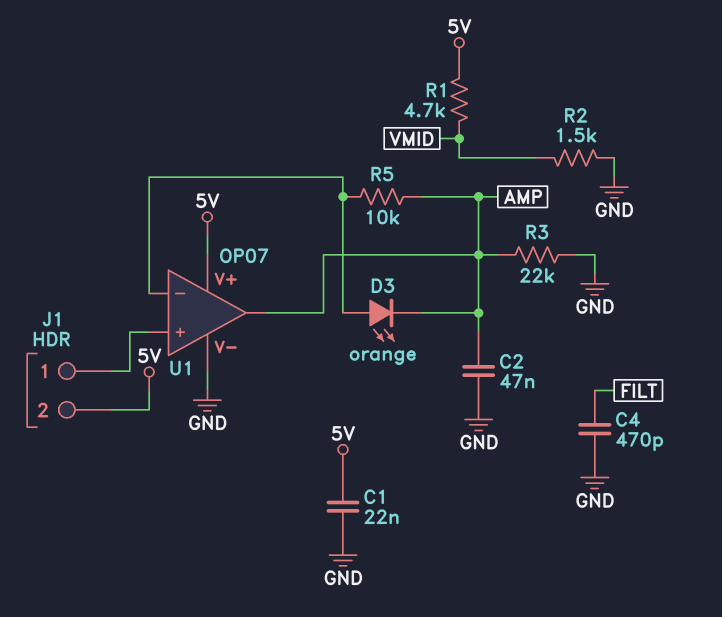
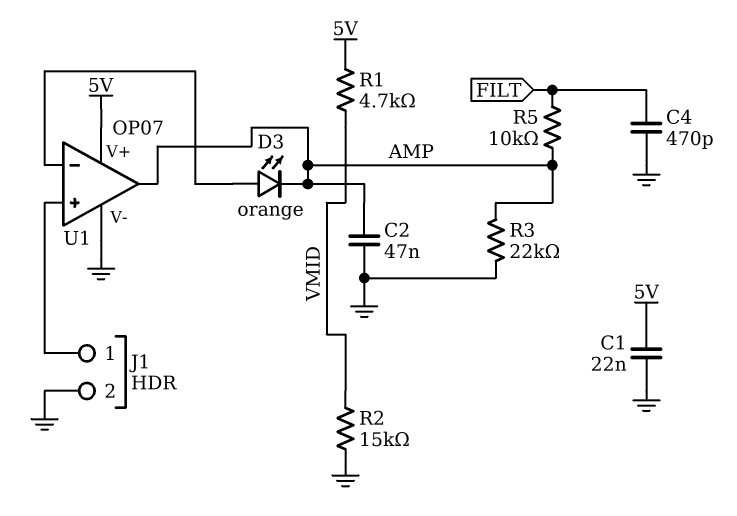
J1 pin 2: 5V -> GND
R2: 1.5k (GND, VMID) -> 15k (GND, VMID)
R5: 10k (AMP, U1/in-) -> 10k (AMP, FILT)

